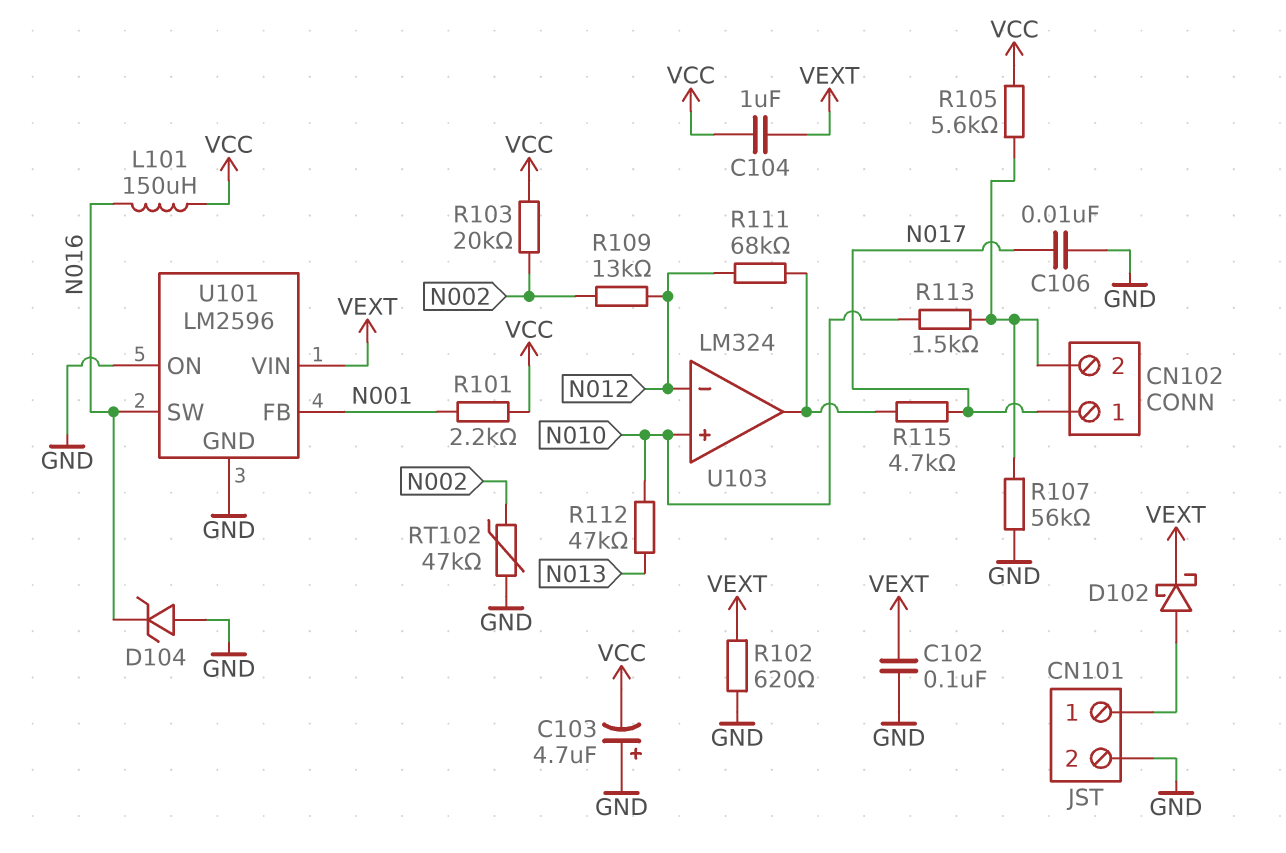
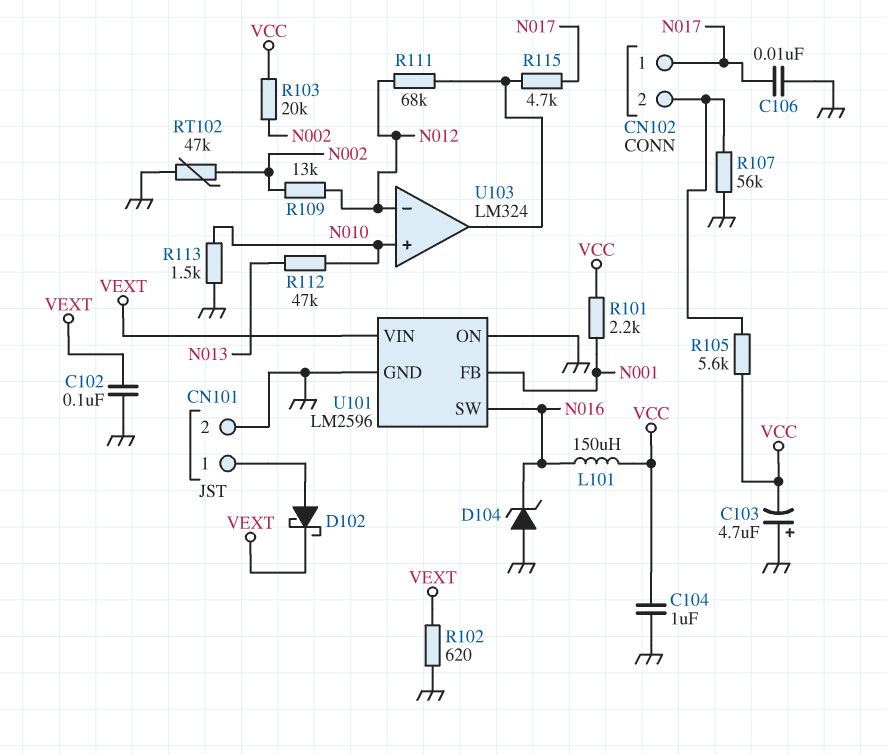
C104: 1uF (VCC, VEXT) -> 1uF (GND, VCC)
R113: 1.5k (CN102/2, N010) -> 1.5k (GND, N010)

